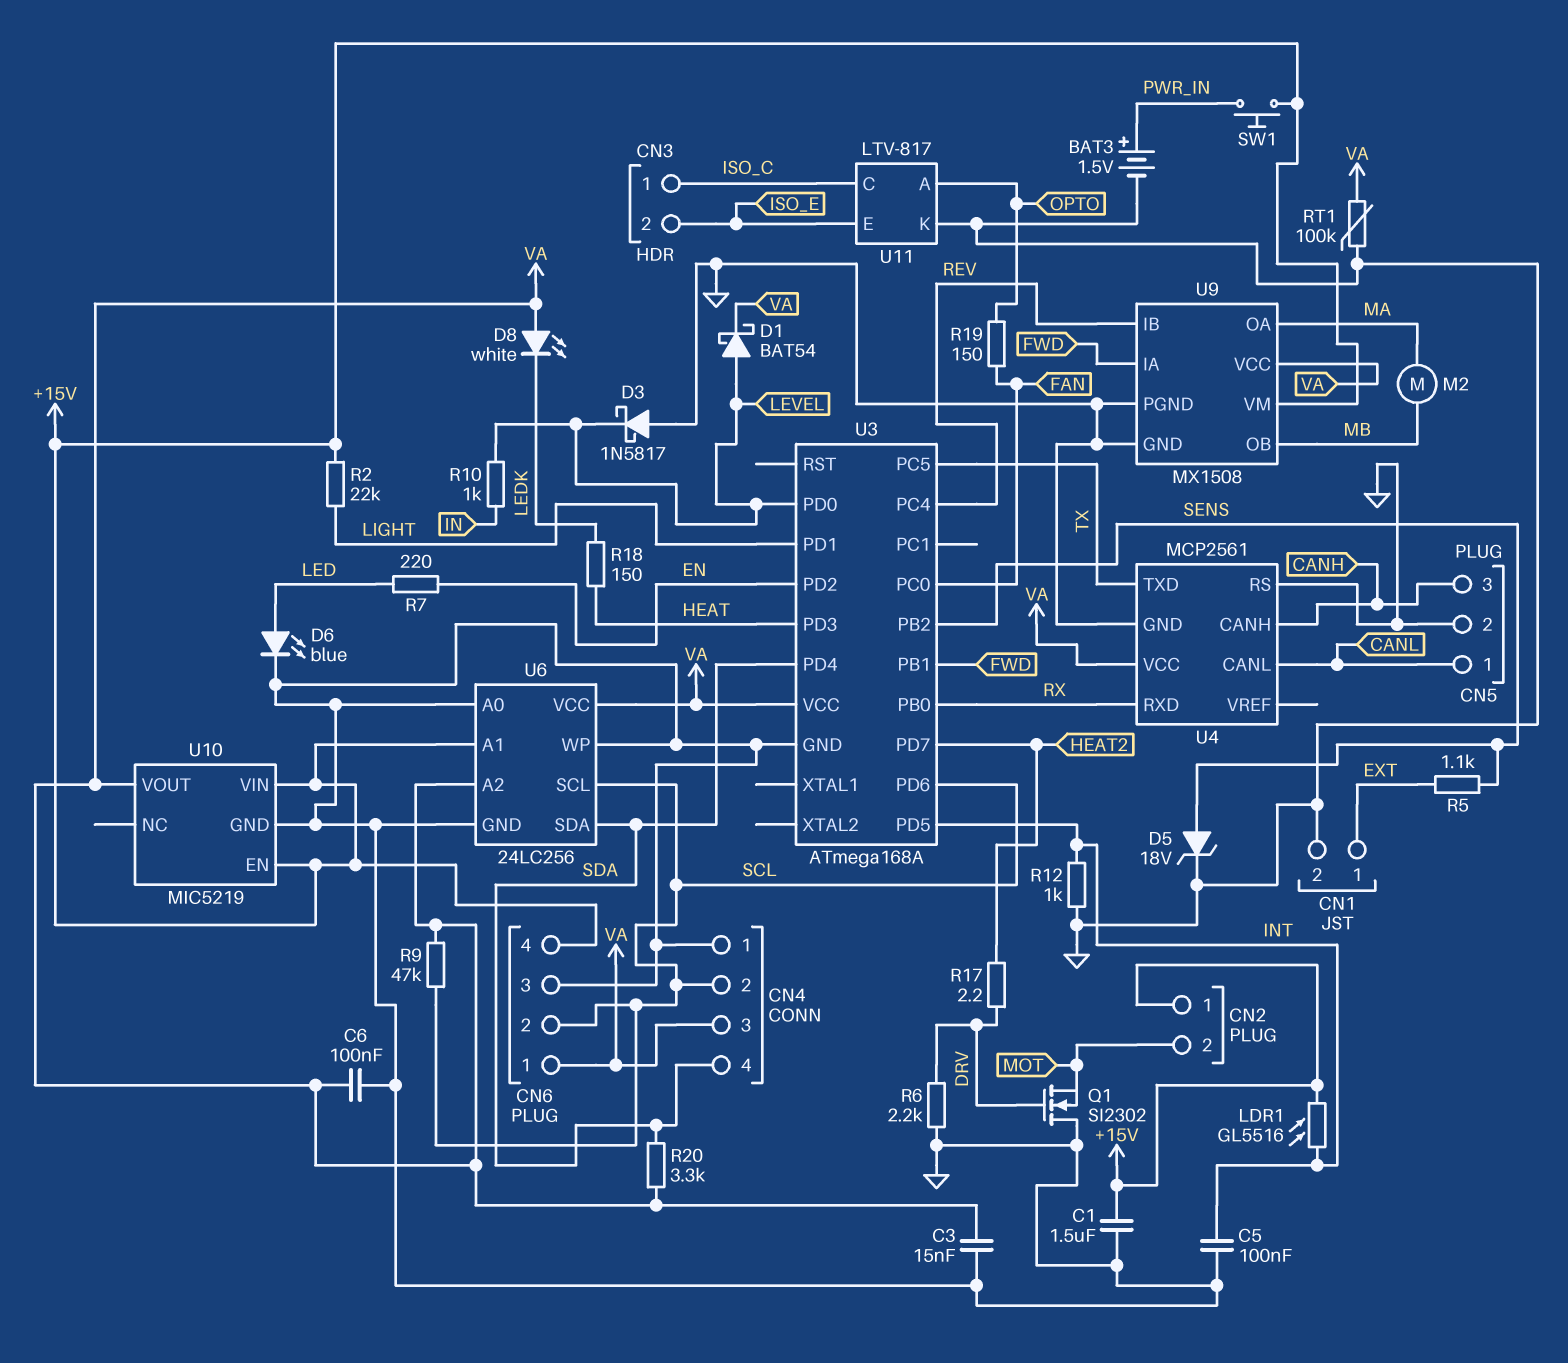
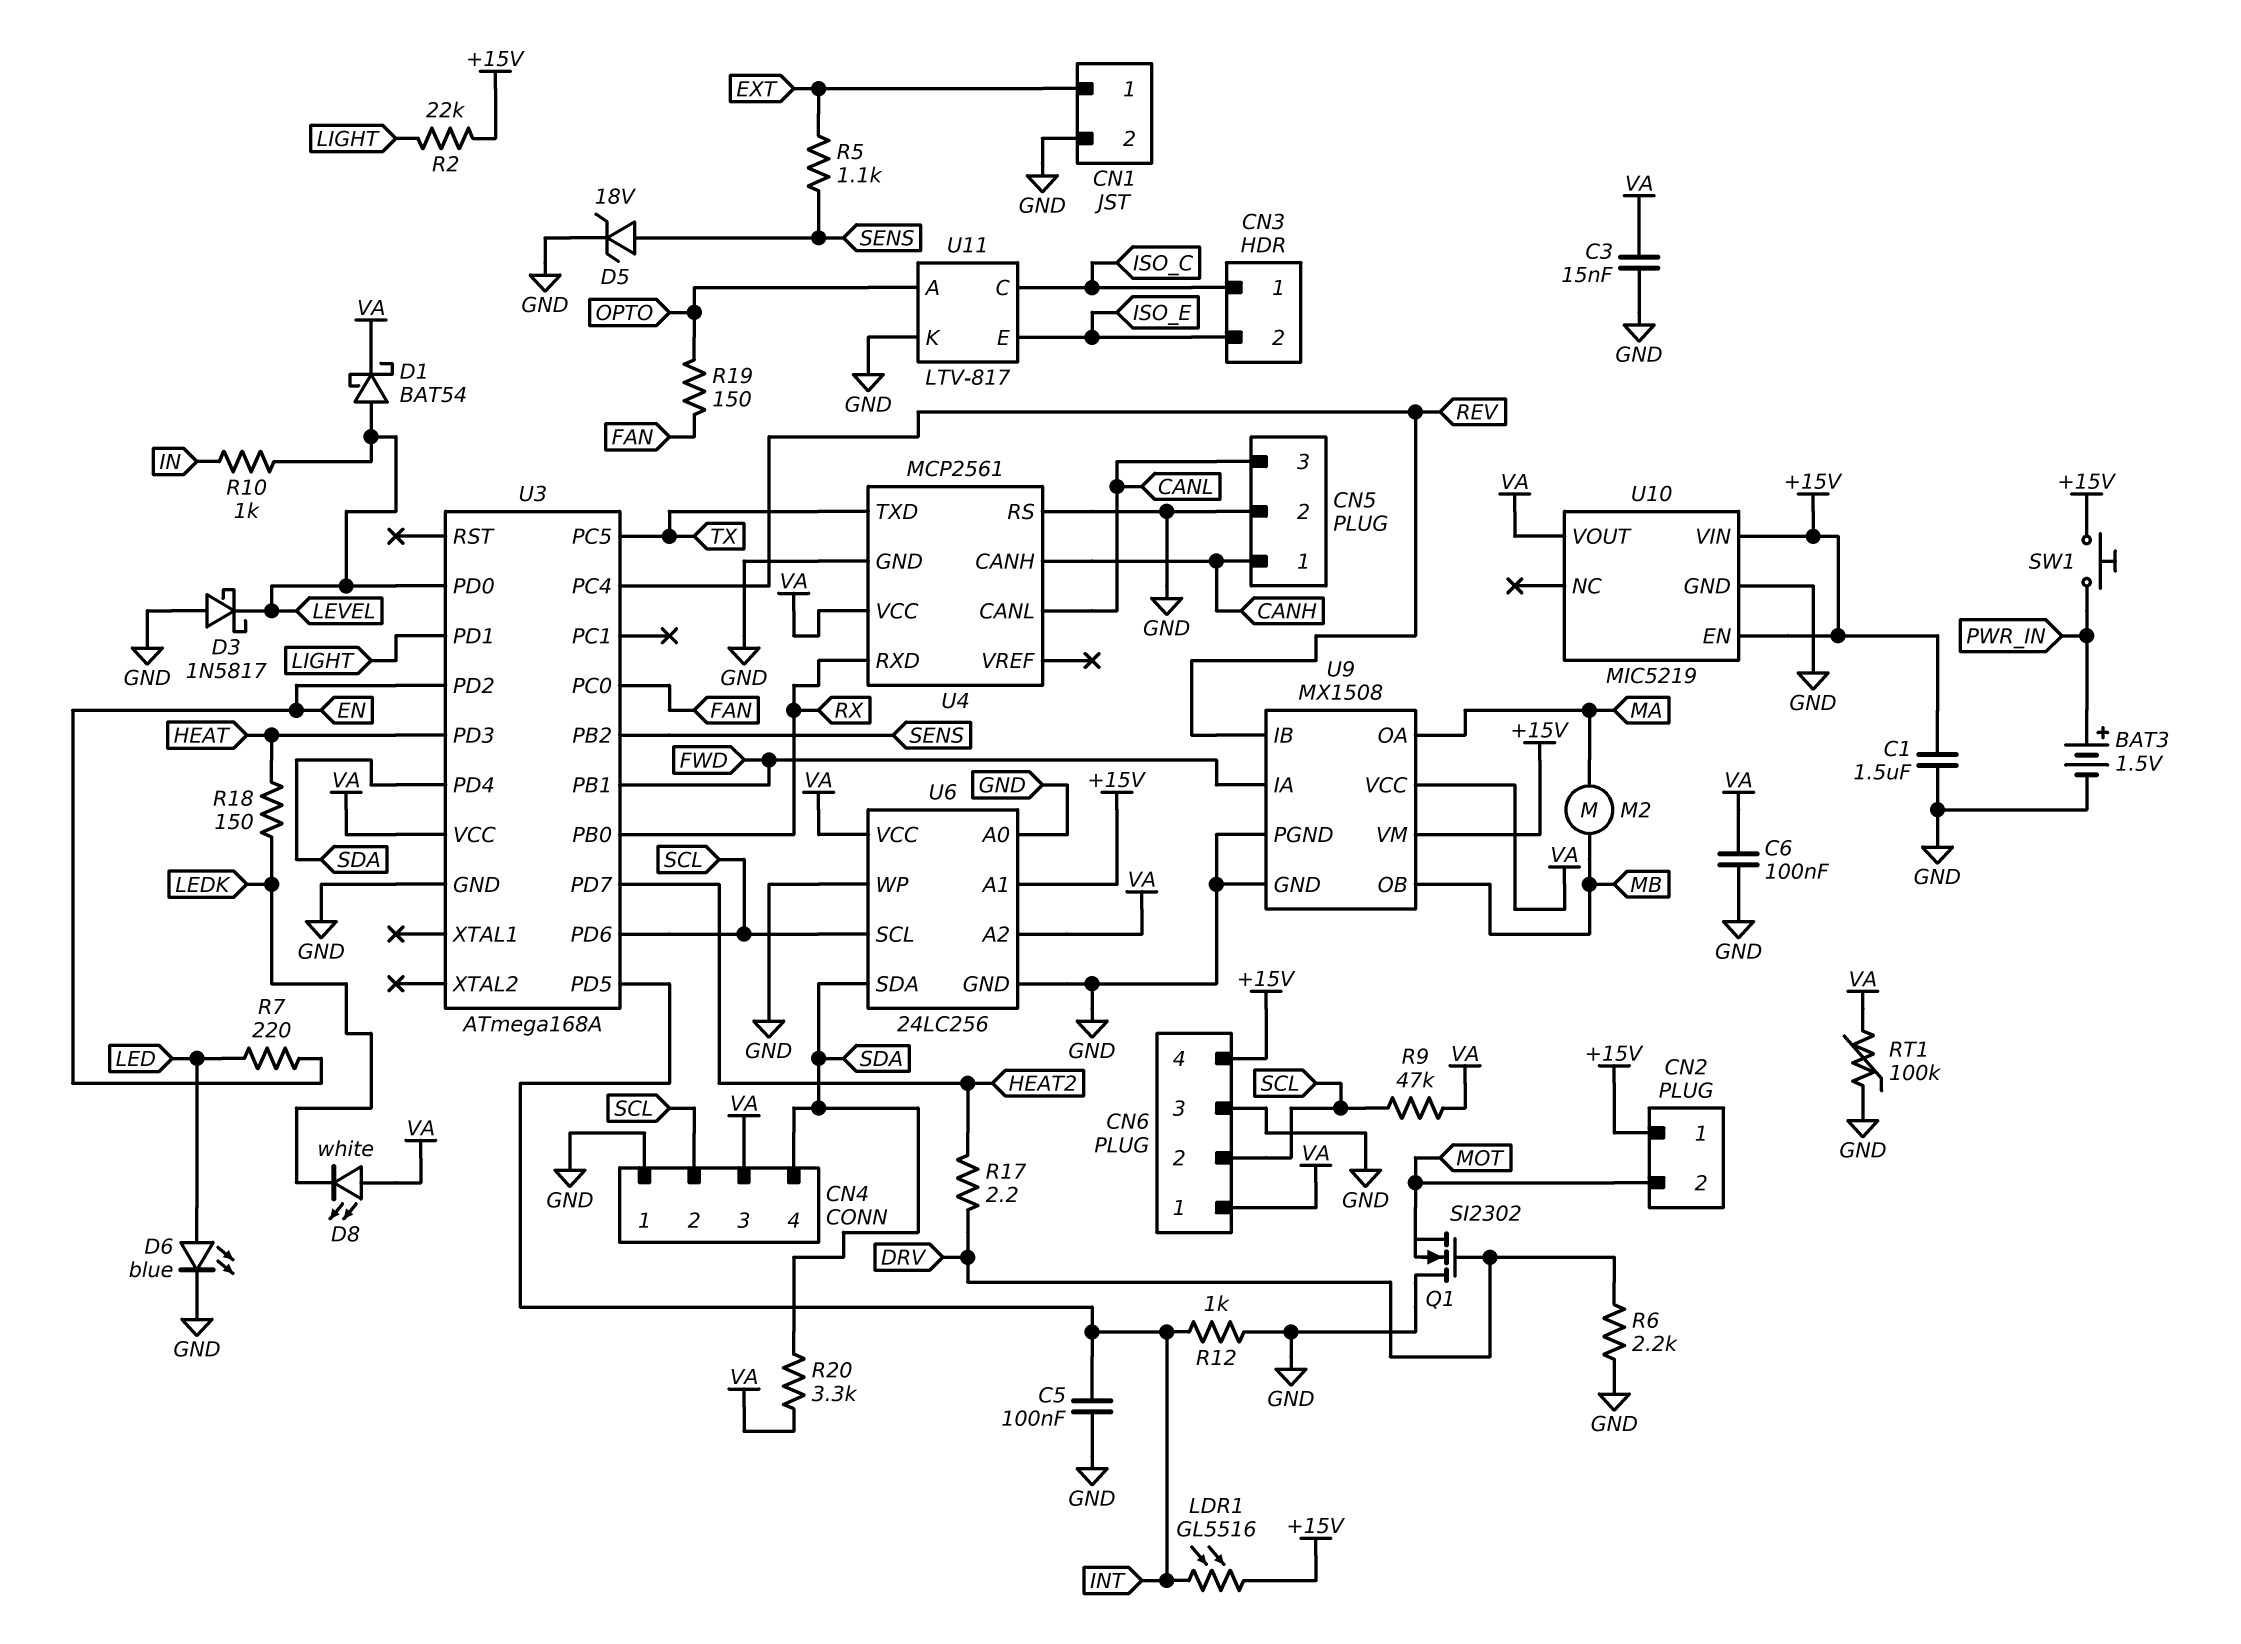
CN5 pin 1: CANL -> CANH
CN5 pin 3: CANH -> CANL

